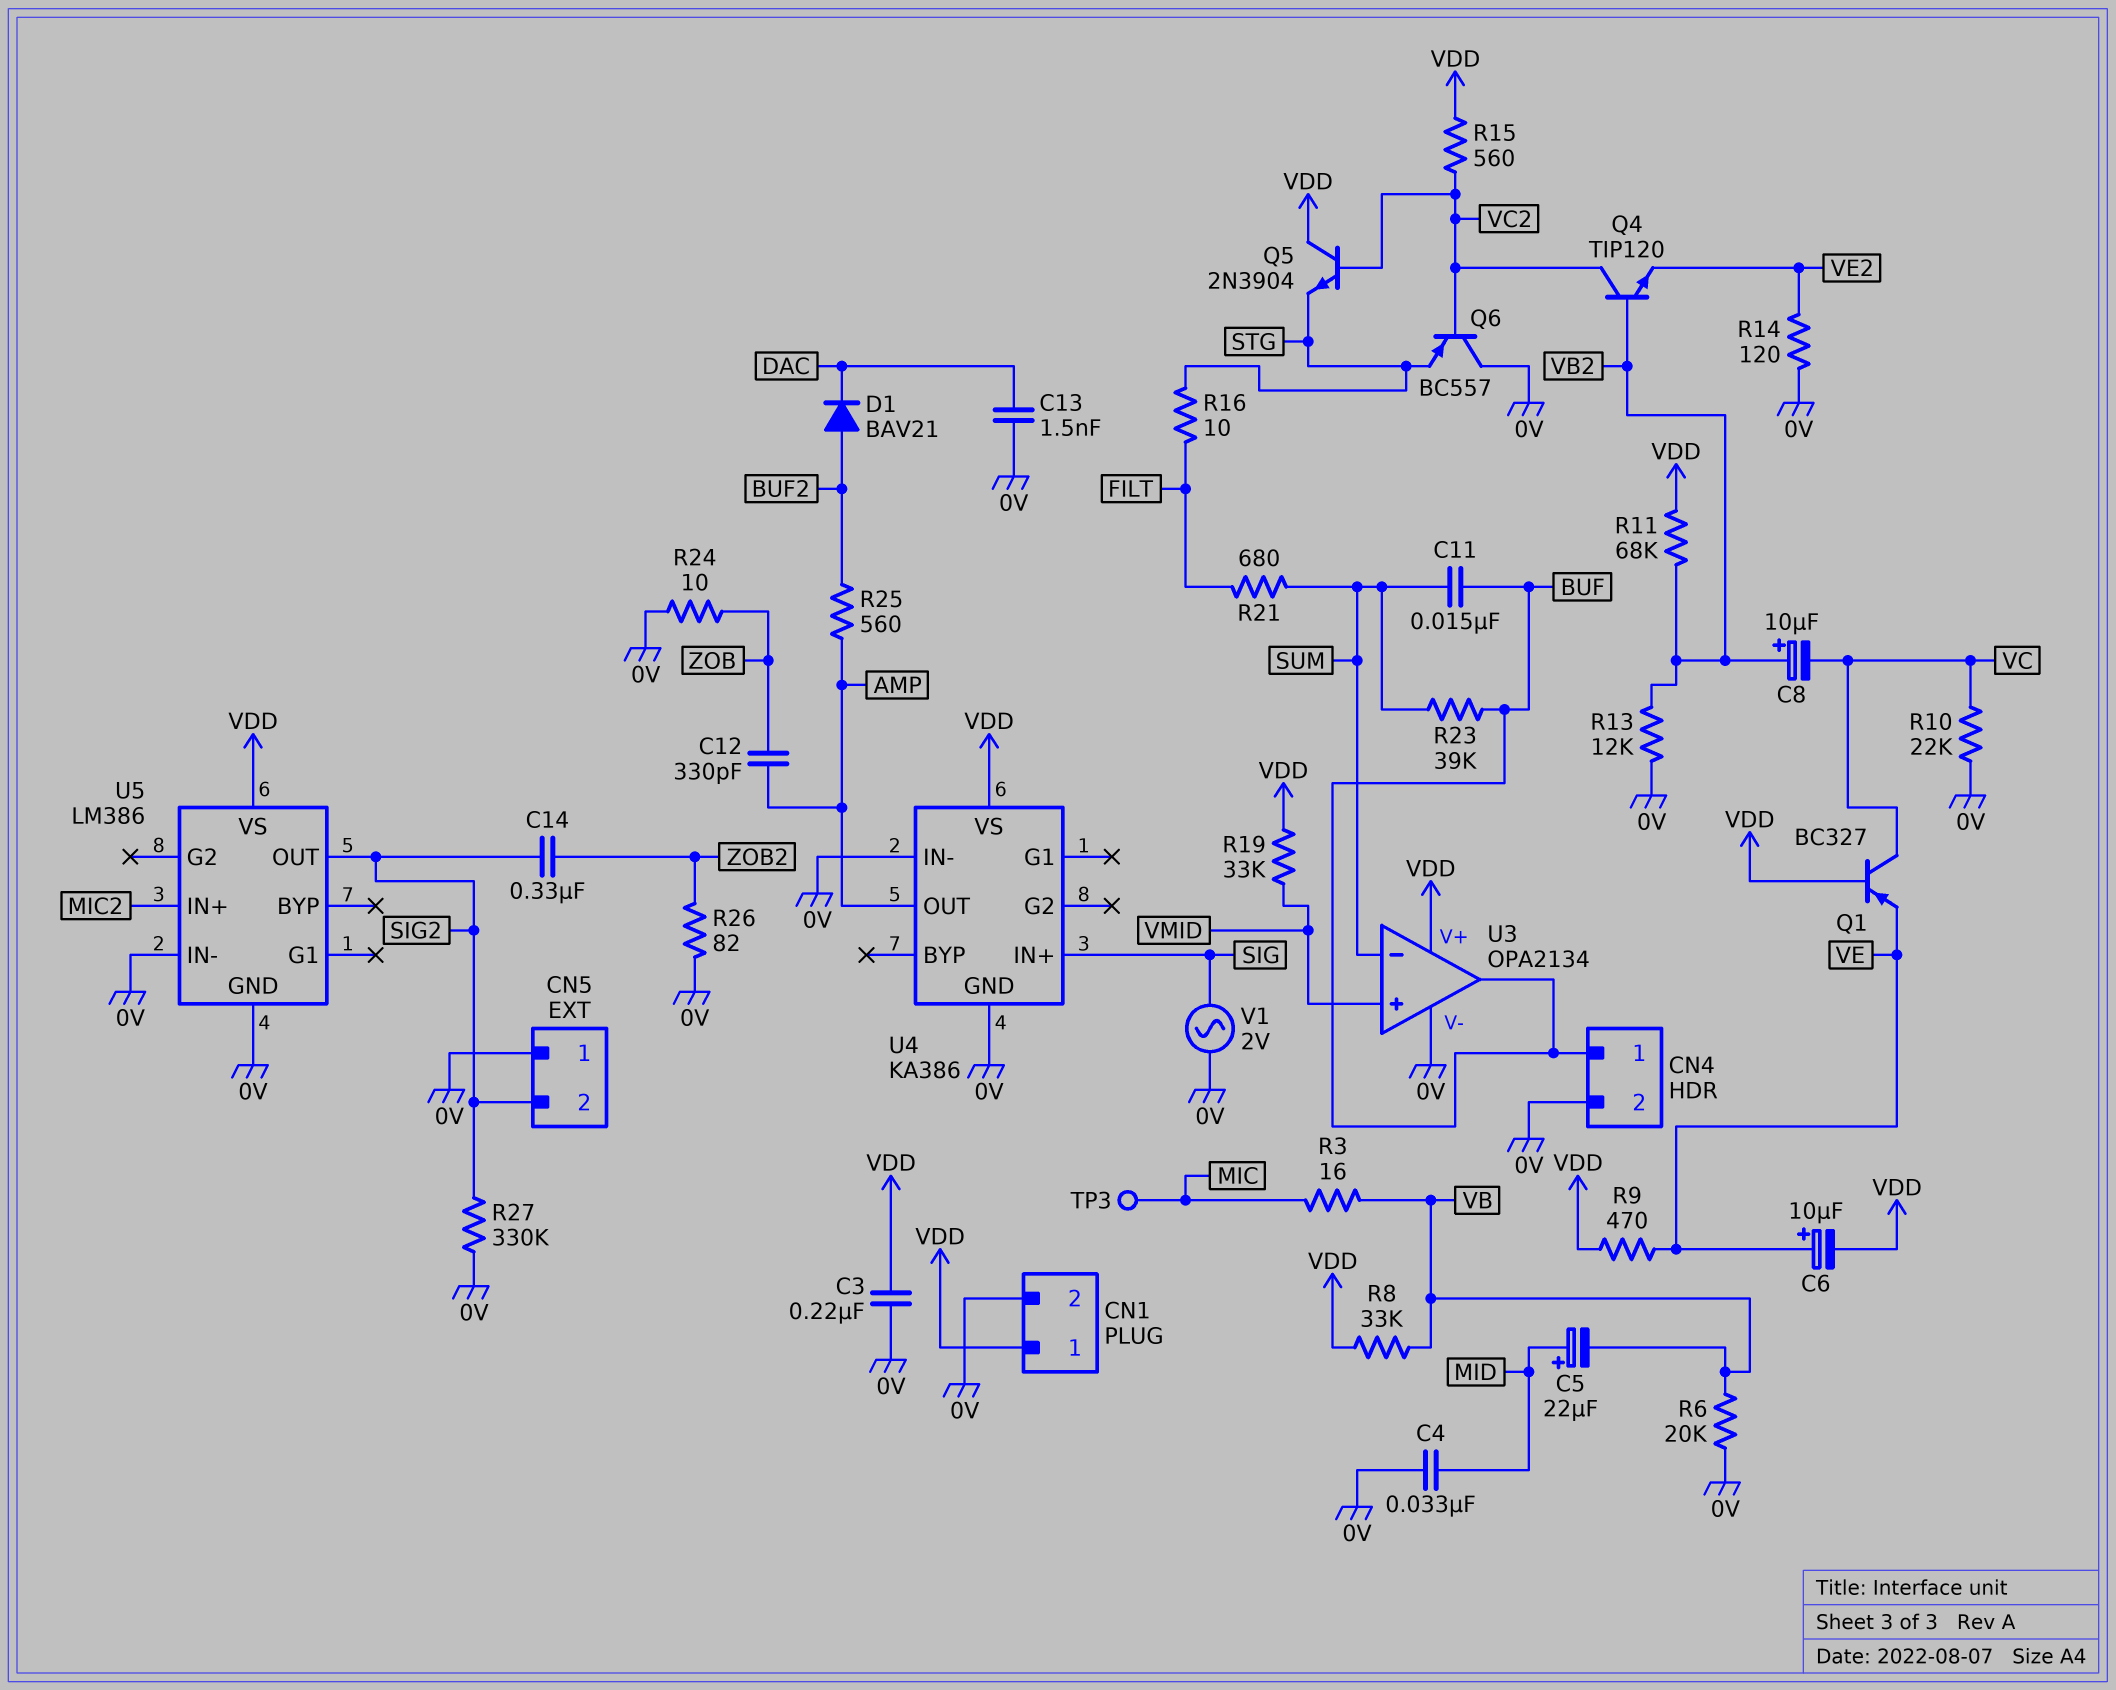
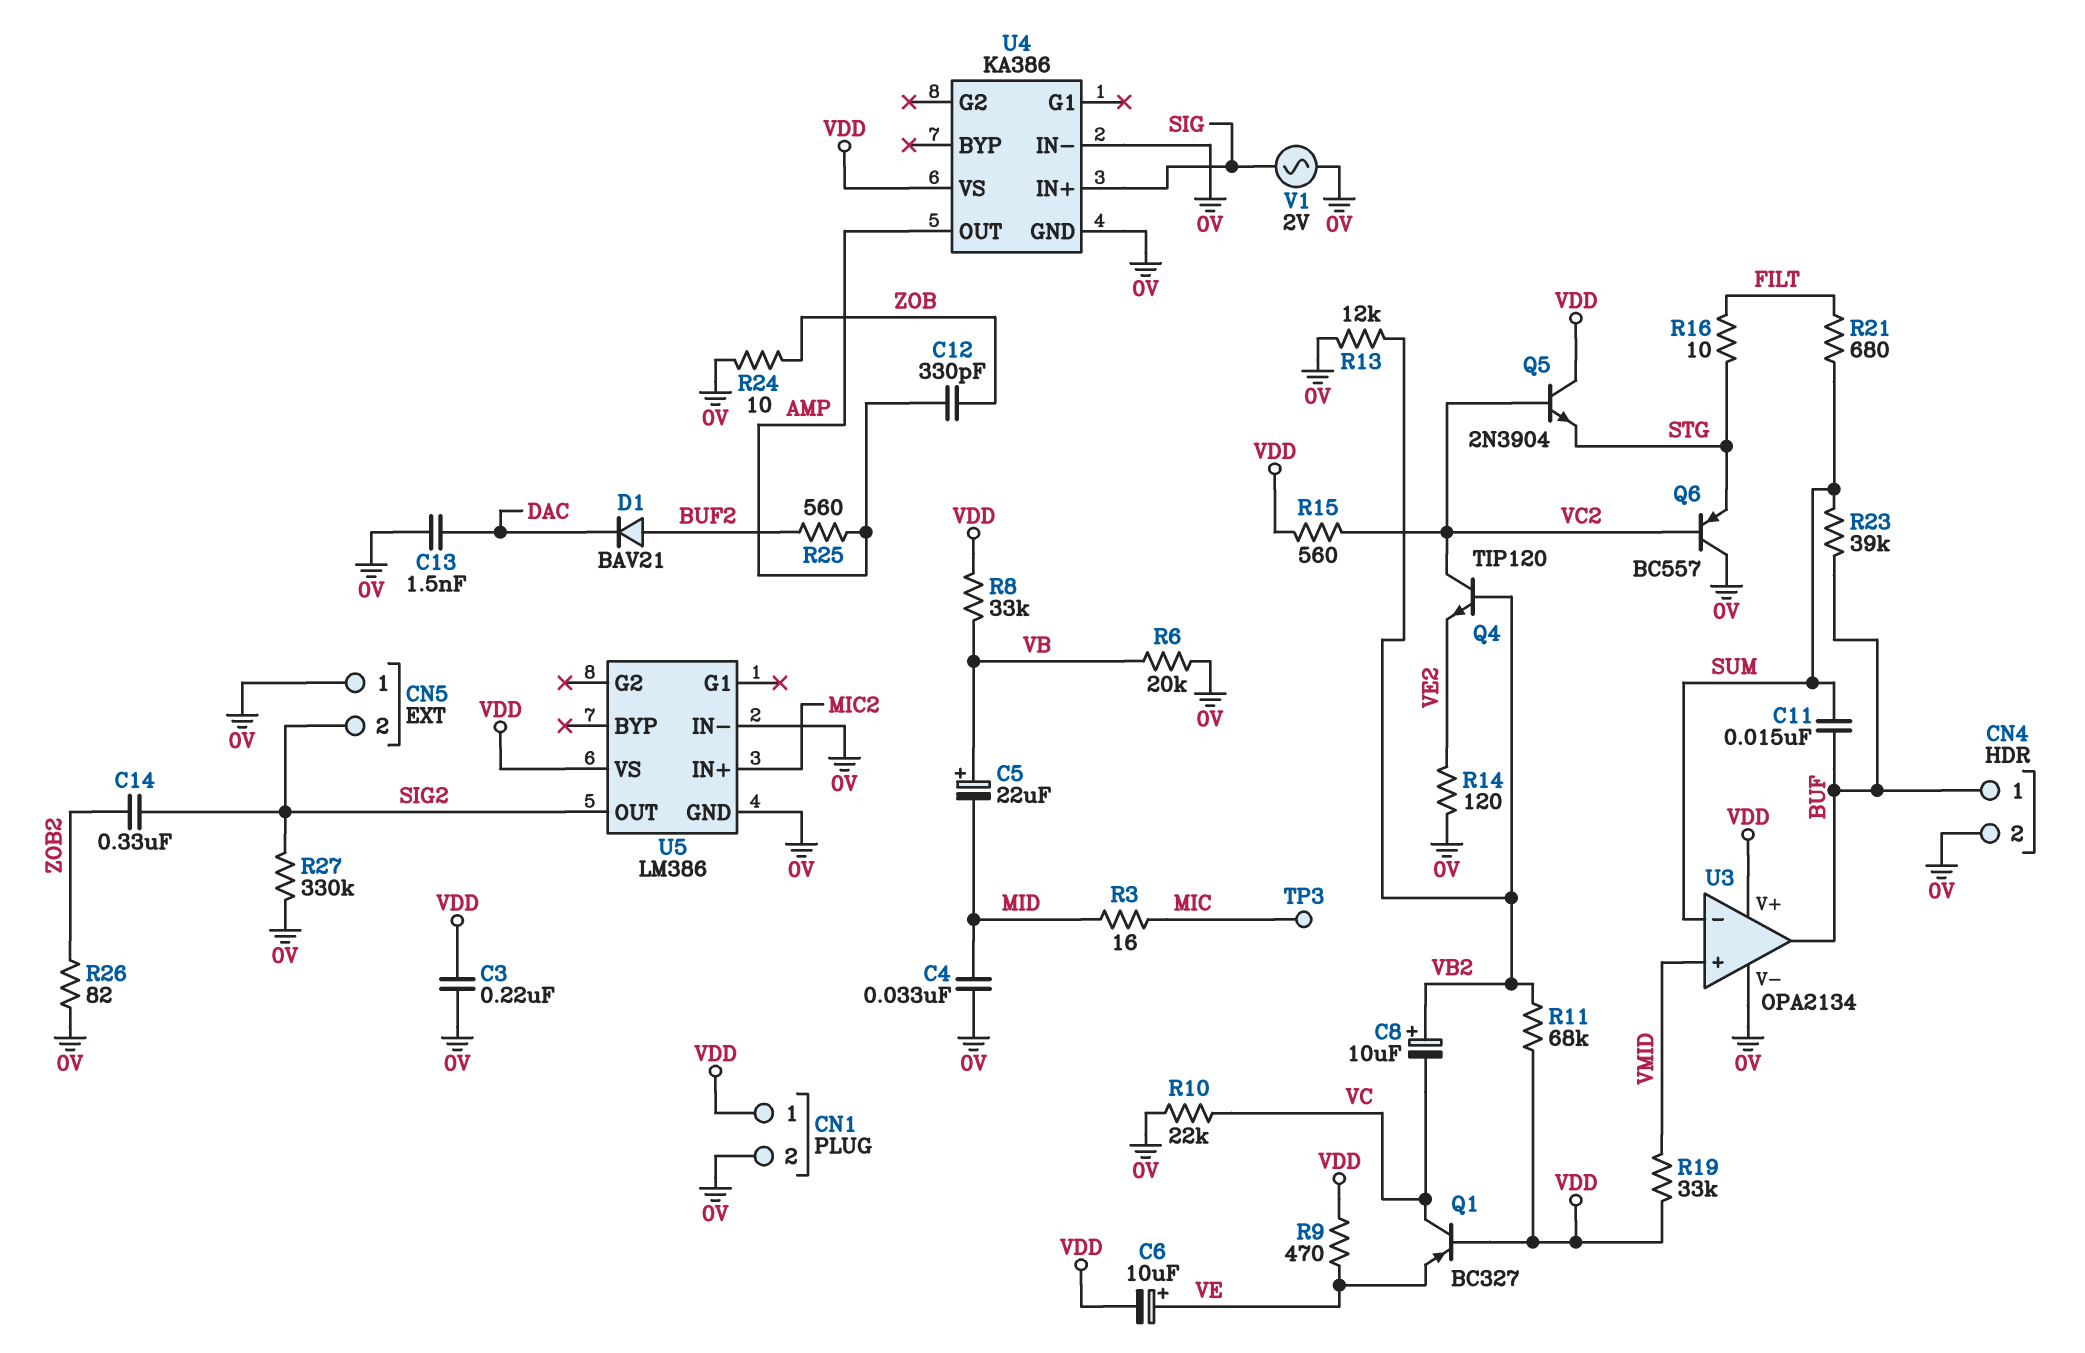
C5: 22uF (plus MID, minus VB) -> 22uF (plus VB, minus MID)
R3: 16 (MIC, VB) -> 16 (MIC, MID)

